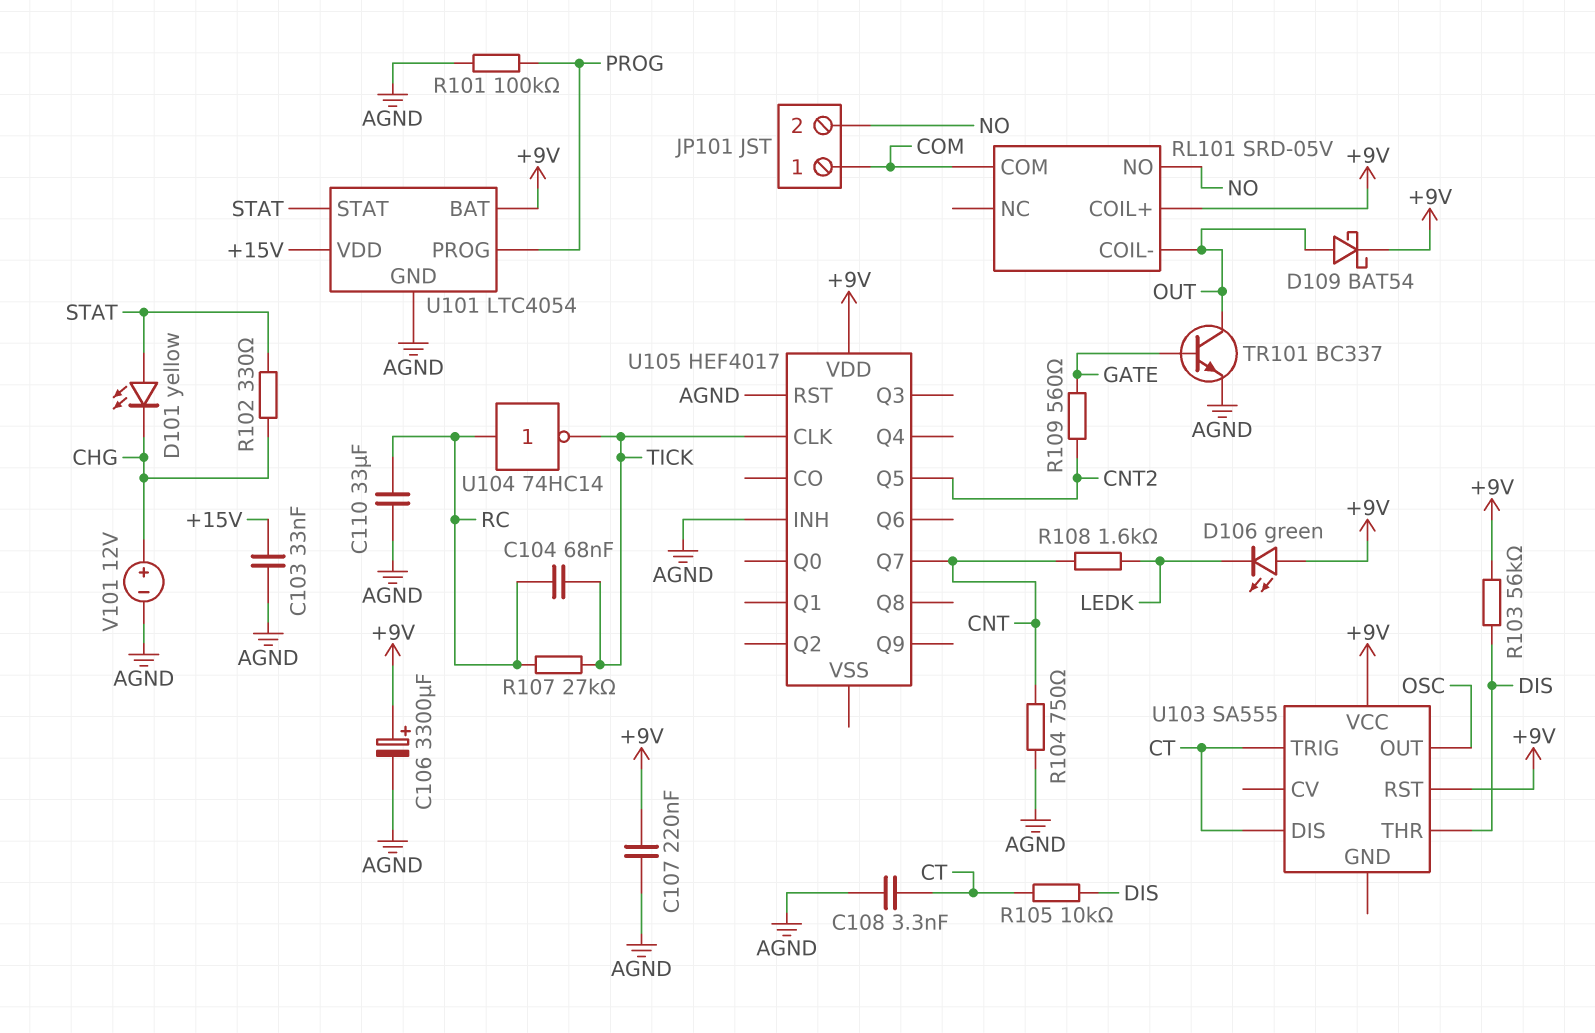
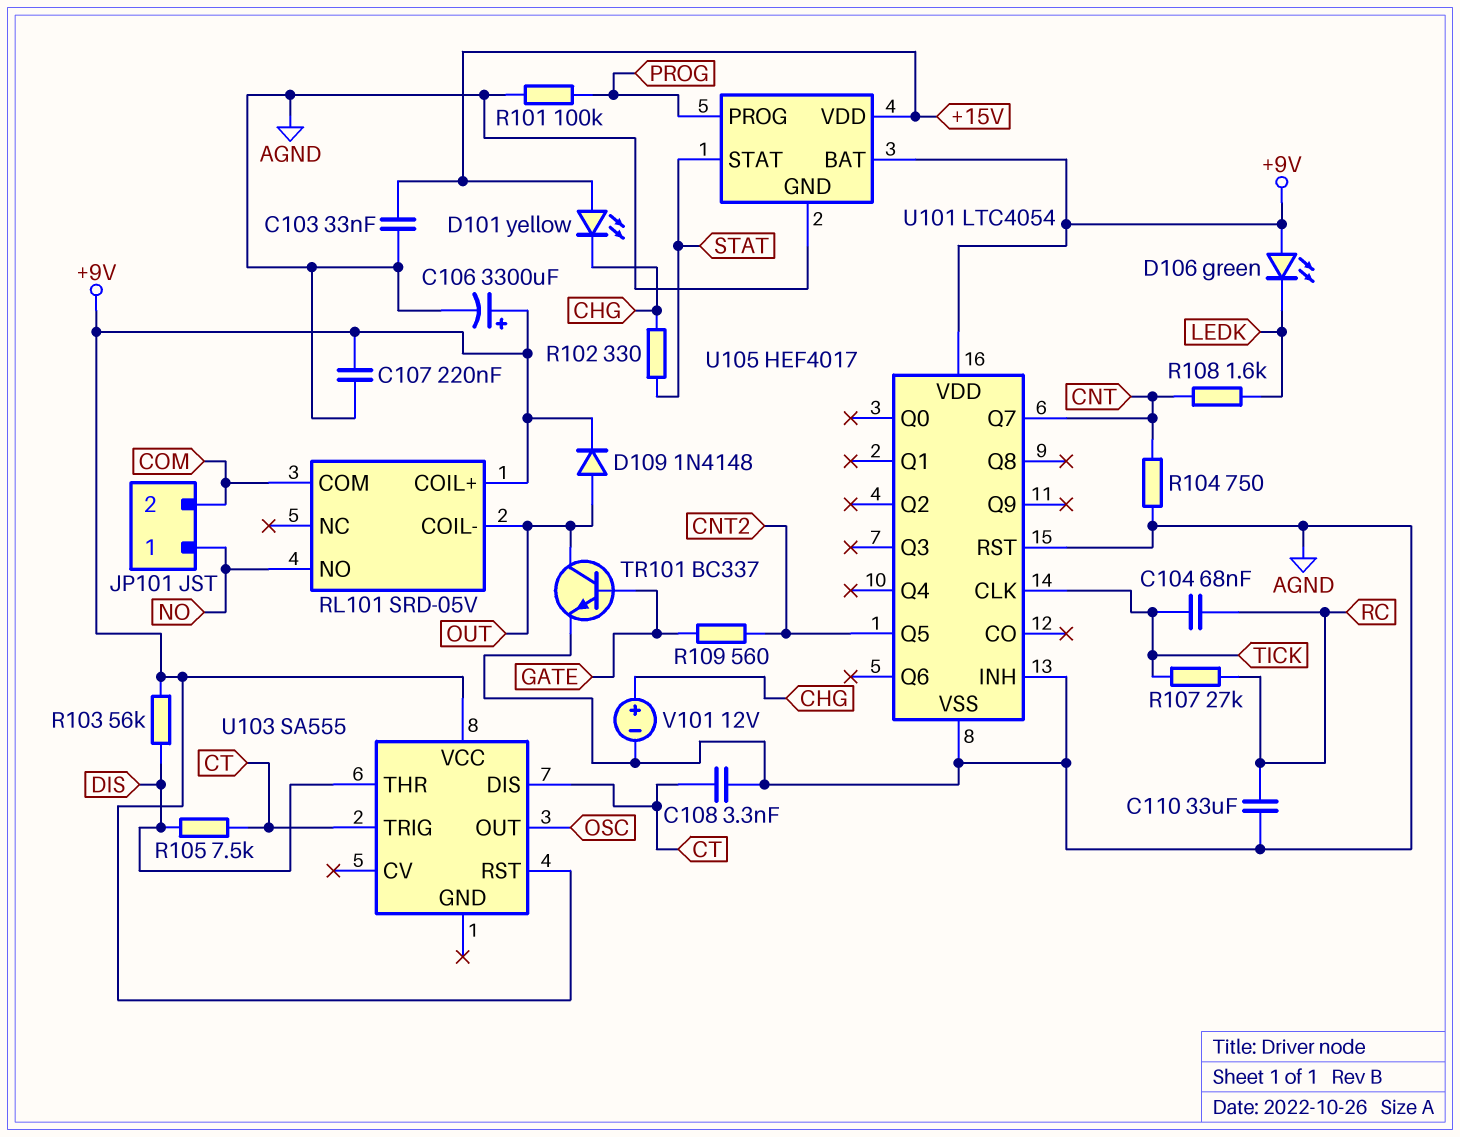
D101: LED yellow (A STAT, K CHG) -> LED yellow (A +15V, K CHG)
D109: schottky BAT54 (A OUT, K +9V) -> diode 1N4148 (A OUT, K +9V)
JP101 pin 1: COM -> NO
JP101 pin 2: NO -> COM
R105: 10k (CT, DIS) -> 7.5k (CT, DIS)
U104: NOT 74HC14 (in RC, out TICK) -> none
U105 pin VSS: none -> AGND

